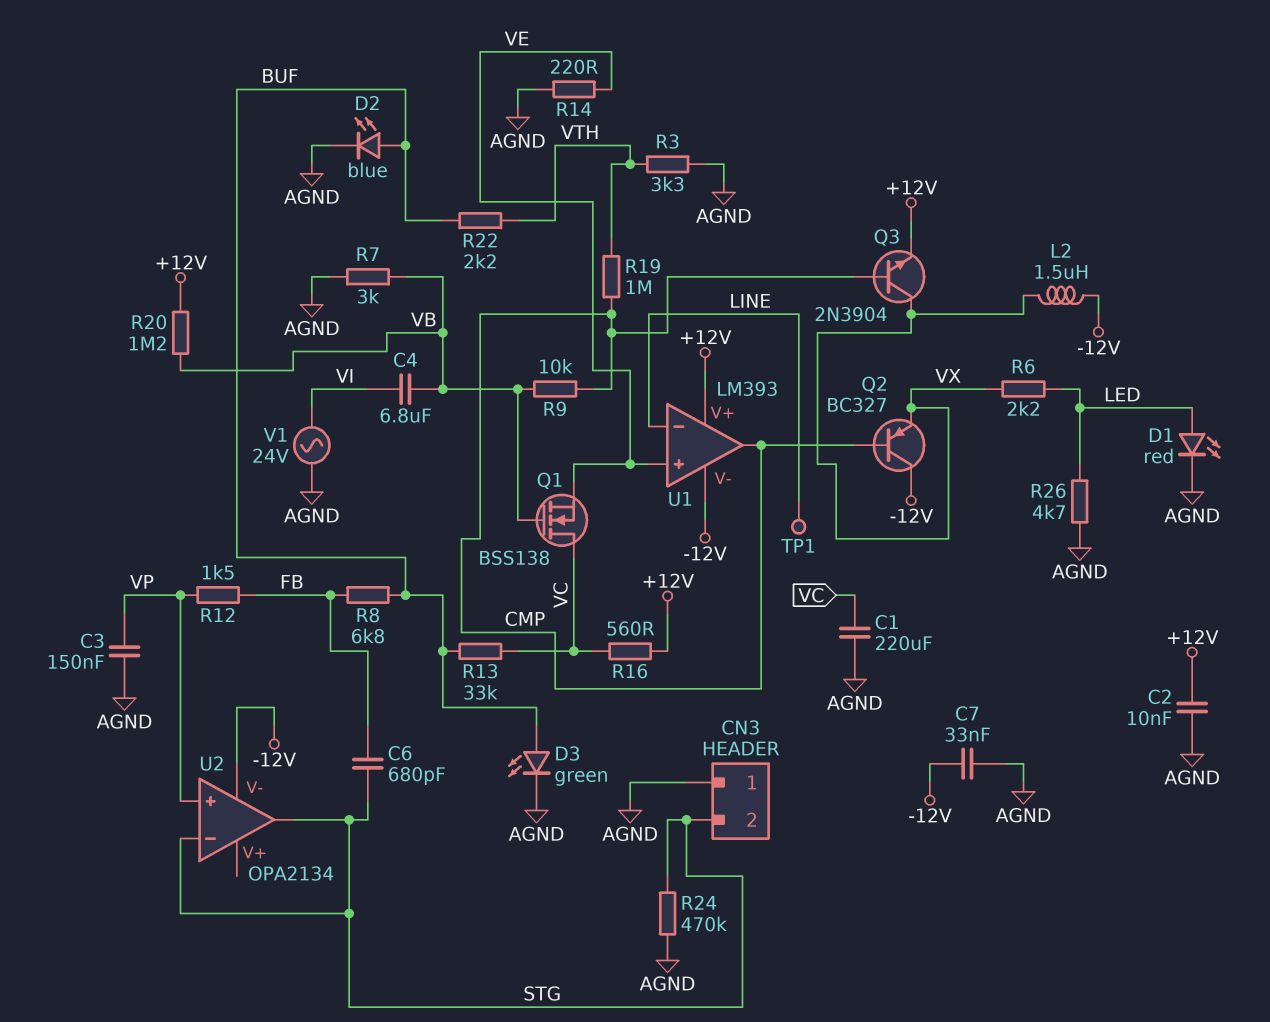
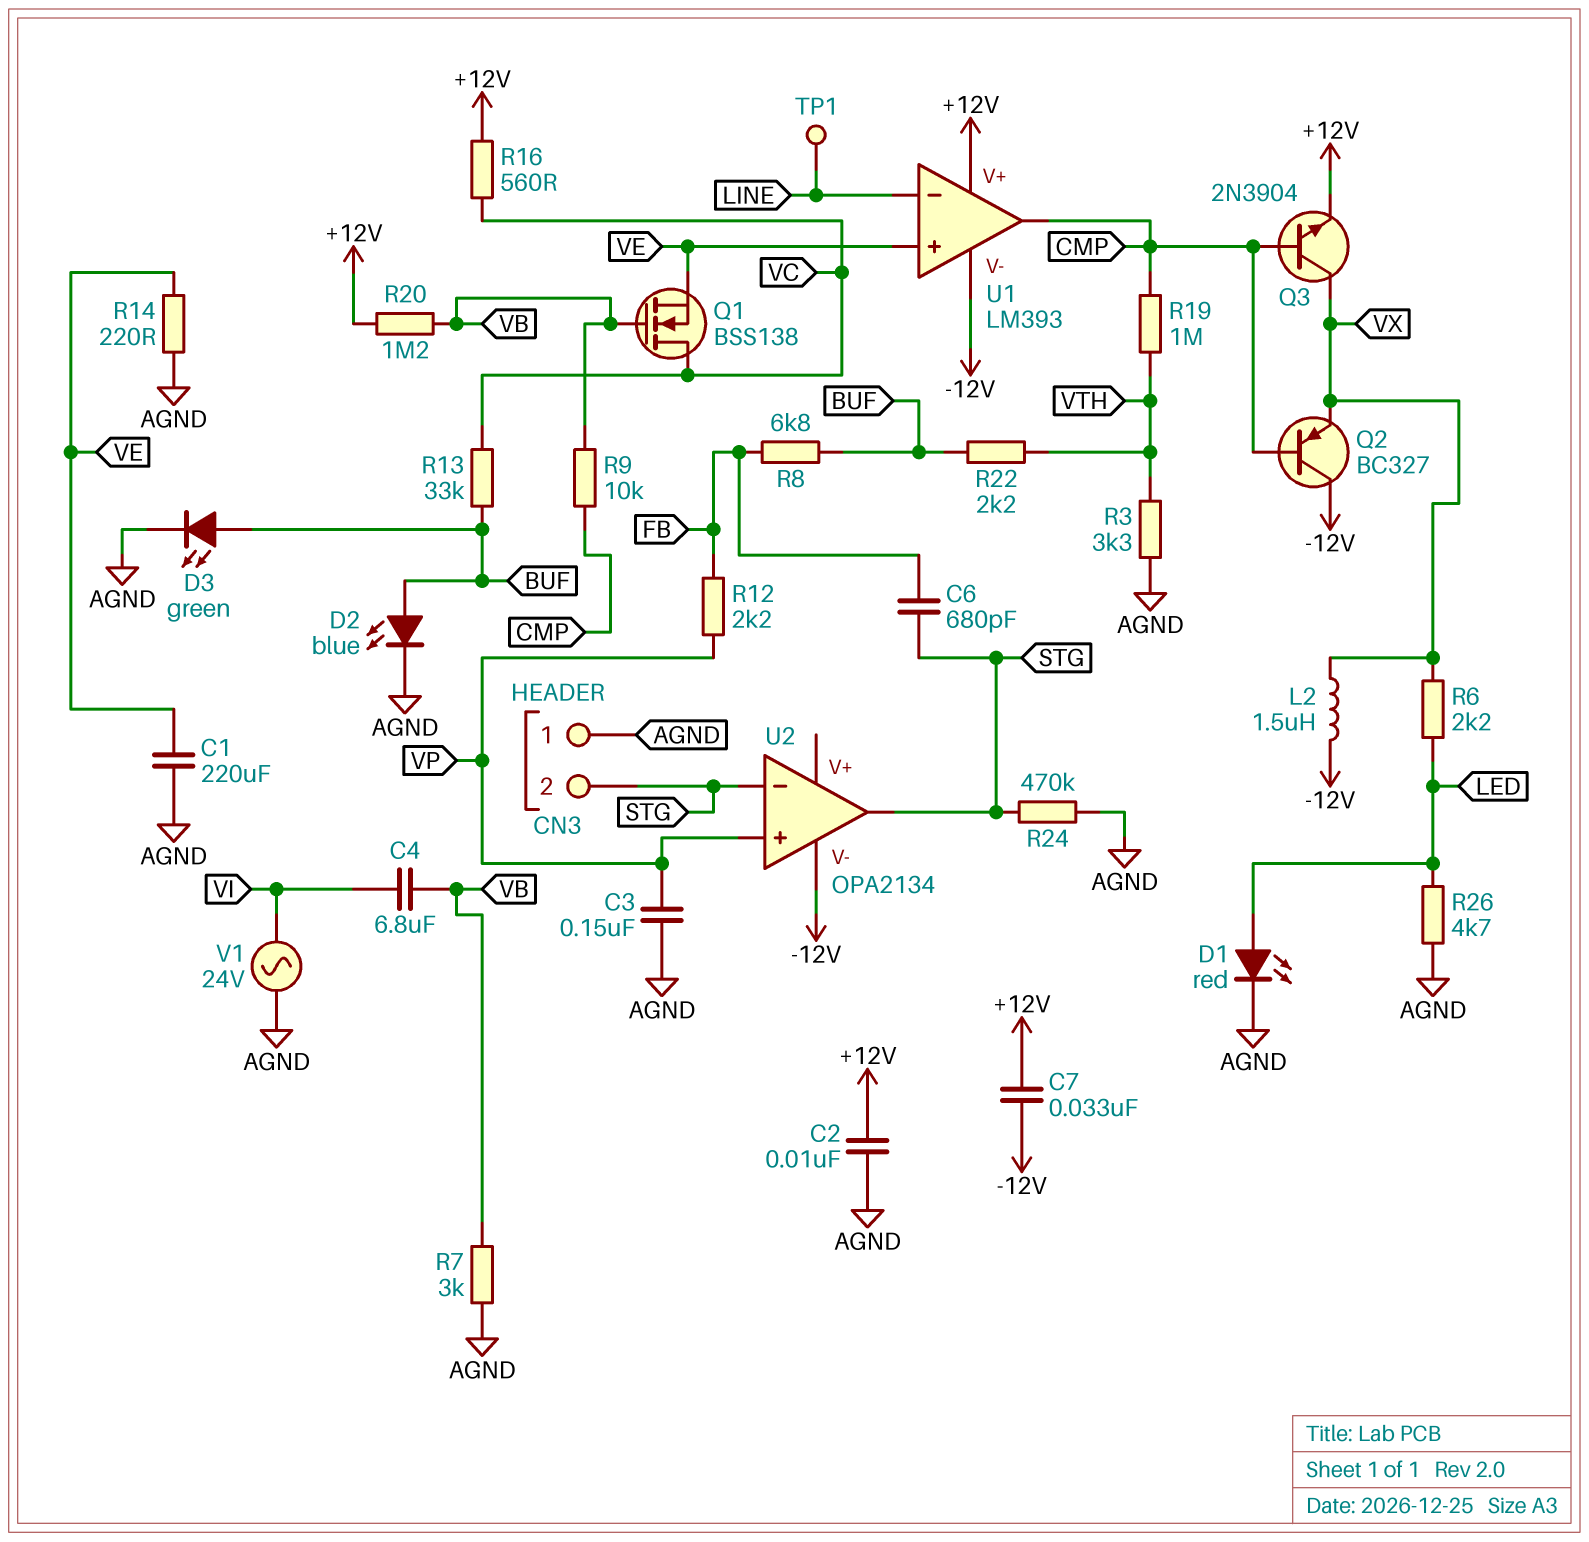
C1: 220uF (AGND, VC) -> 220uF (AGND, VE)
C7: 33nF (-12V, AGND) -> 33nF (+12V, -12V)
R12: 1.5k (FB, VP) -> 2.2k (FB, VP)

